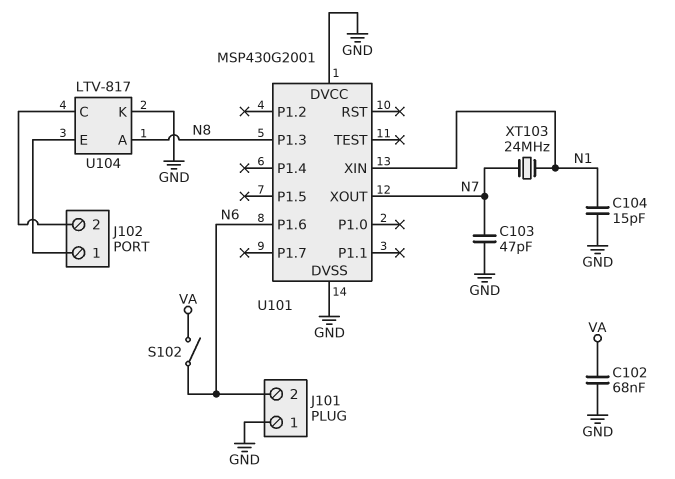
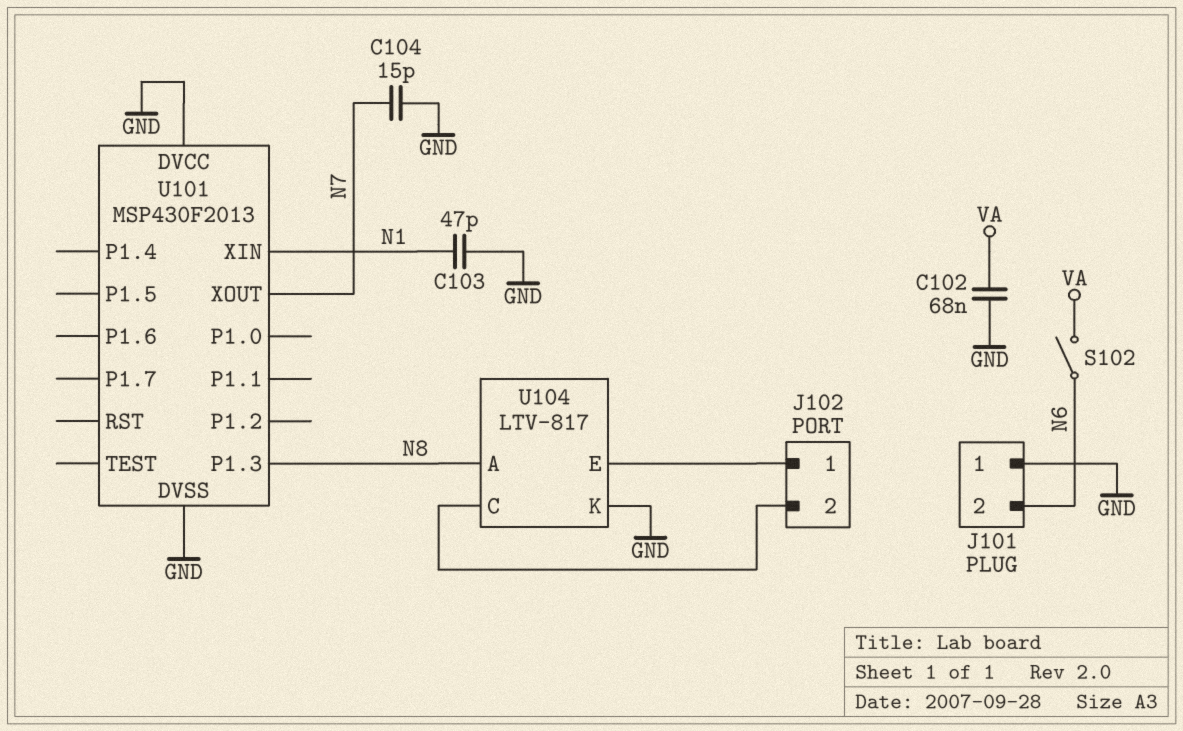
C103: 47pF (GND, N7) -> 47pF (GND, N1)
C104: 15pF (GND, N1) -> 15pF (GND, N7)
U101: MSP430G2001 -> MSP430F2013
U101 pin P1.6: N6 -> none
XT103: 24MHz (N1, N7) -> none

